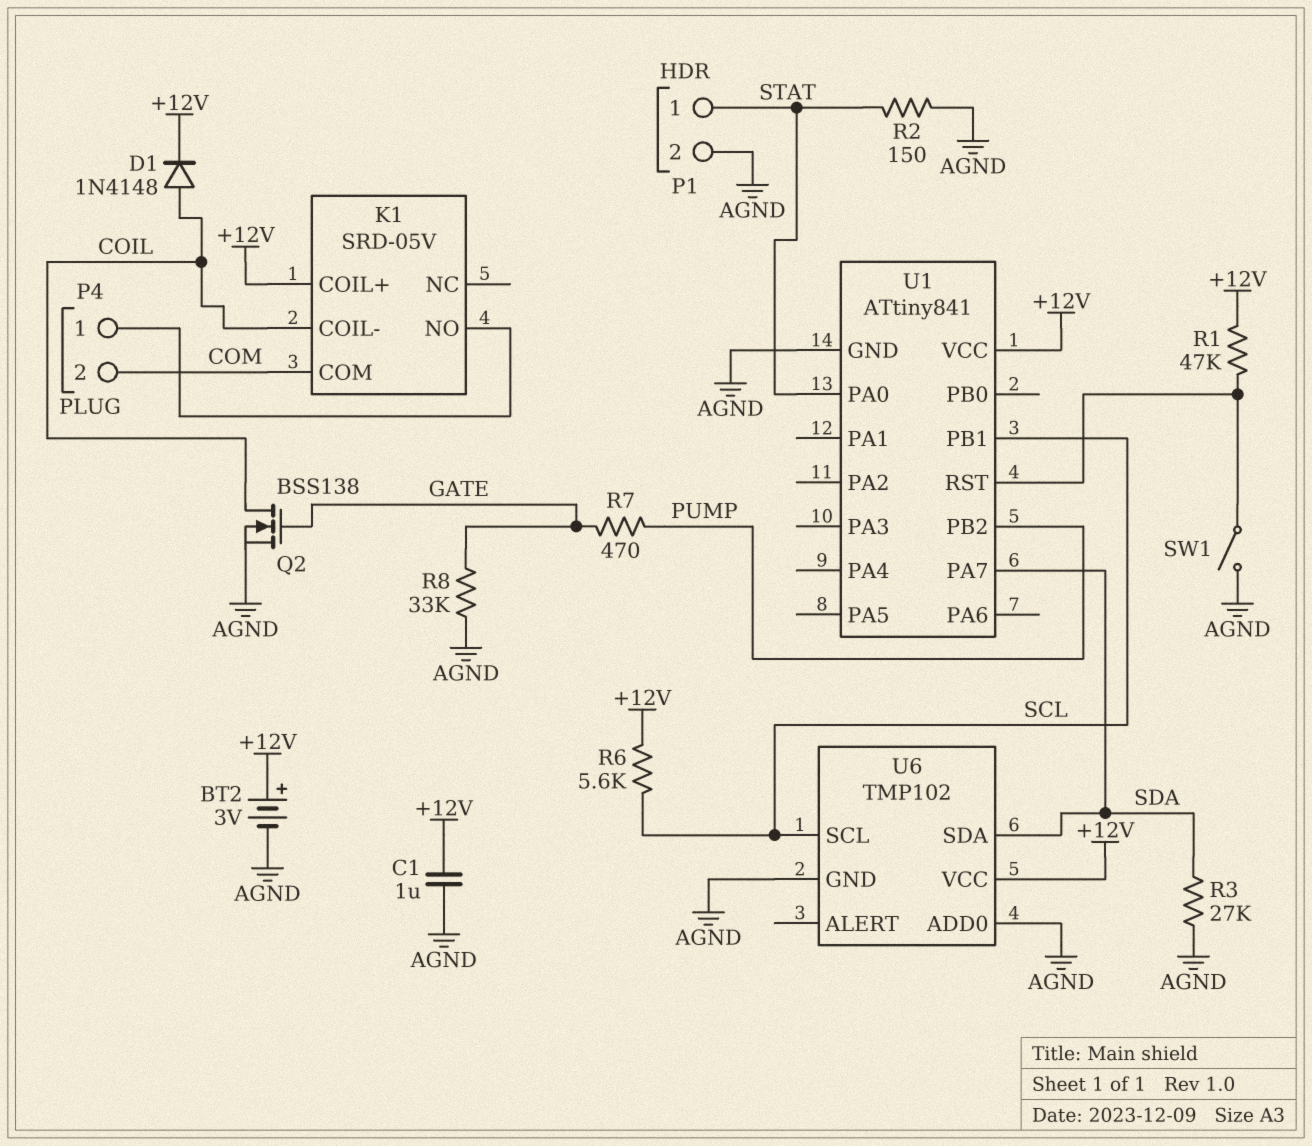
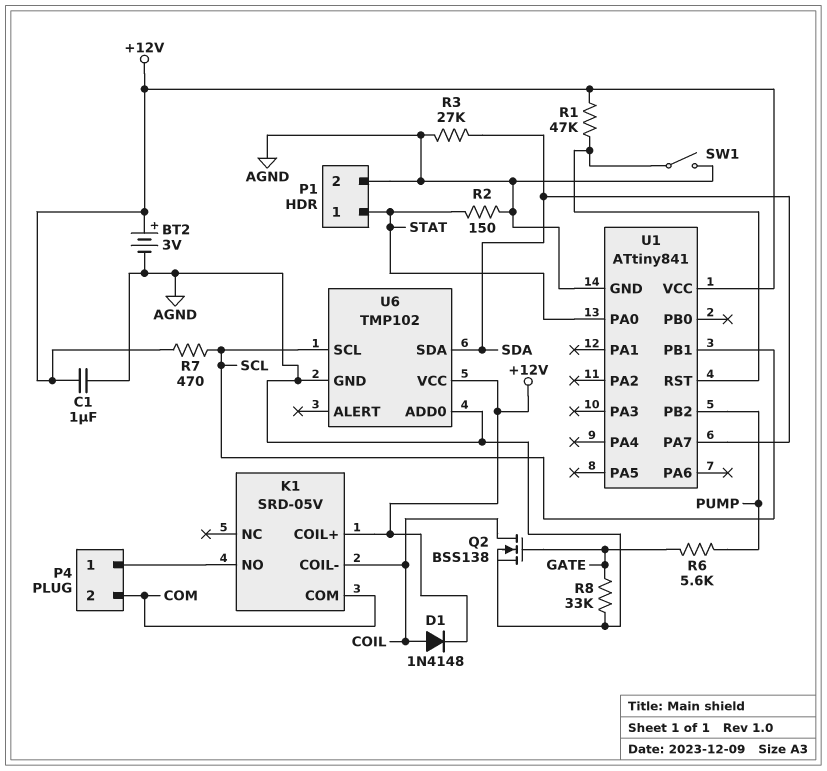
R6: 5.6k (+12V, SCL) -> 5.6k (GATE, PUMP)
R7: 470 (GATE, PUMP) -> 470 (+12V, SCL)

